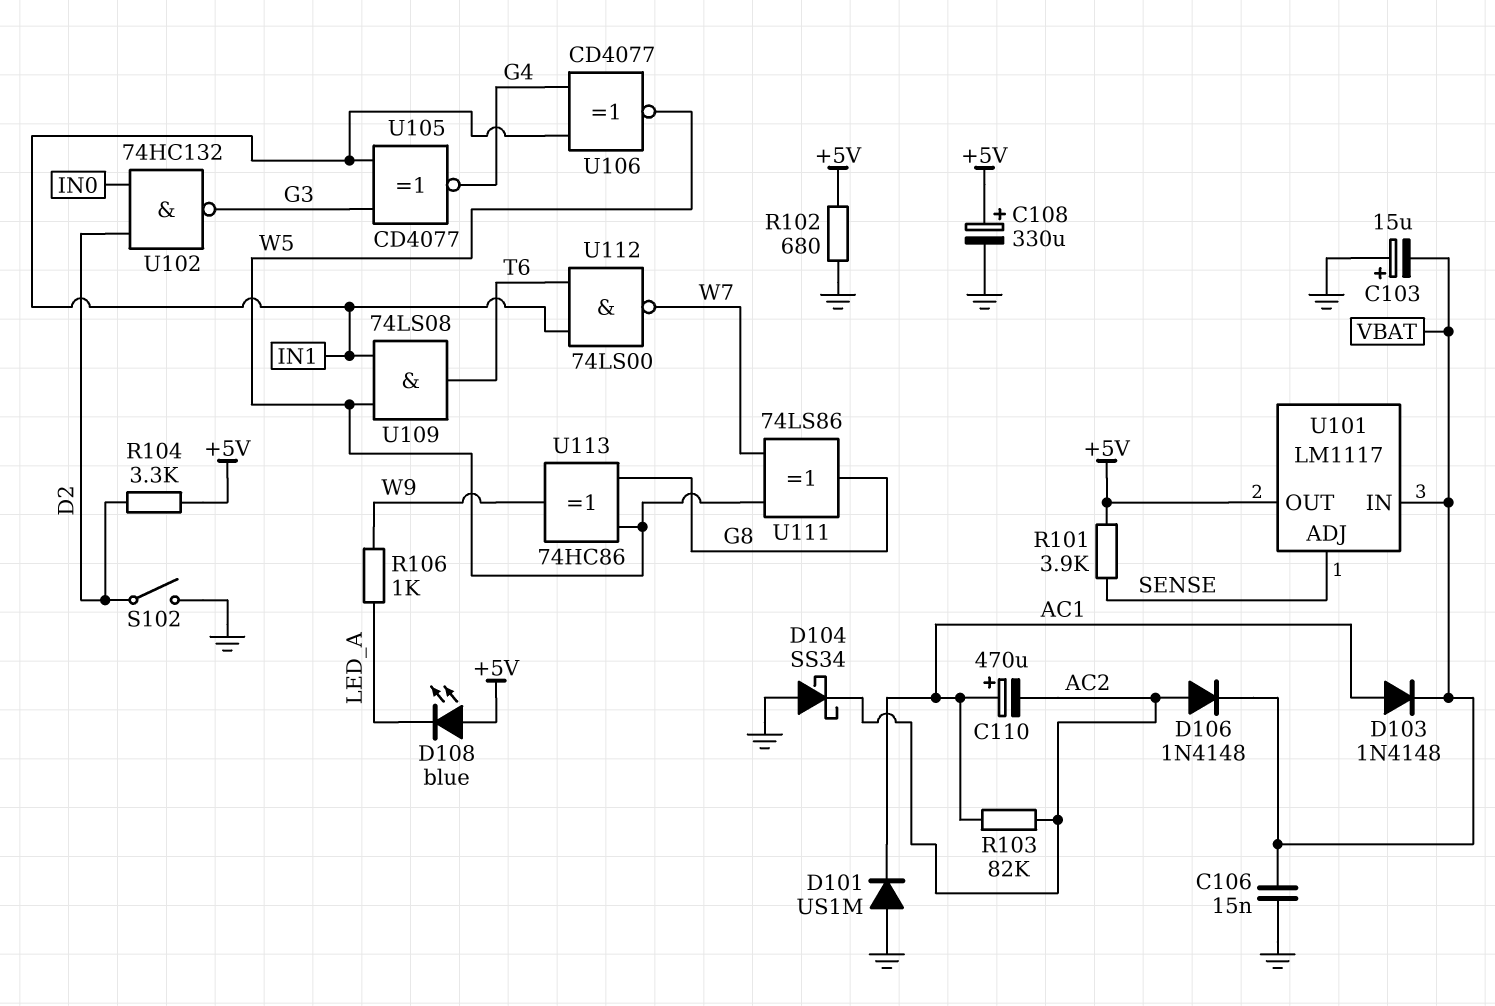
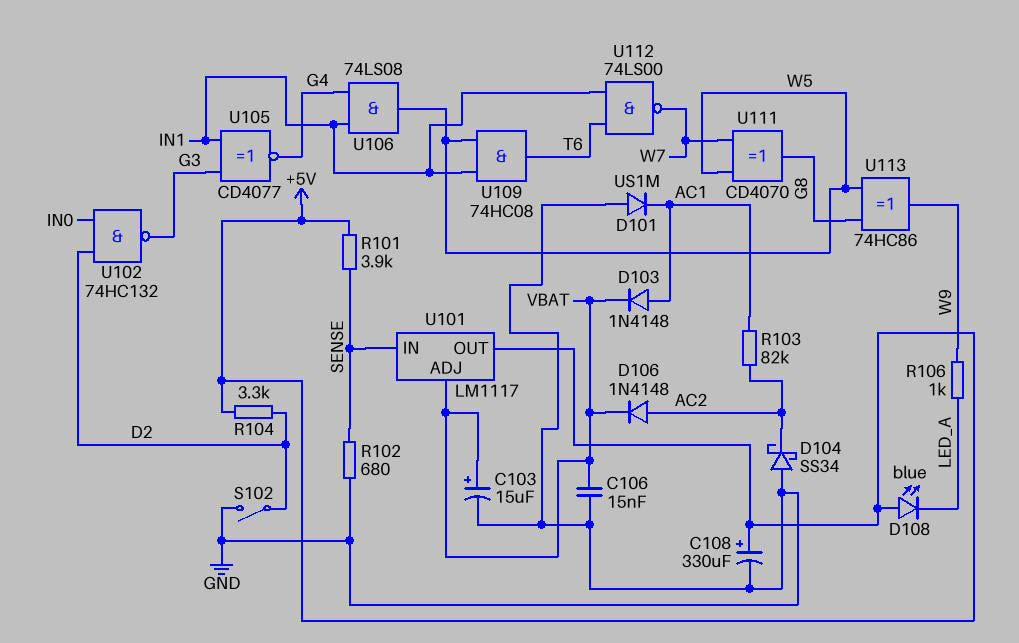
C103: 15uF (plus GND, minus VBAT) -> 15uF (plus VBAT, minus GND)
C110: 470uF (plus AC1, minus AC2) -> none
R102: 680 (+5V, GND) -> 680 (GND, SENSE)
U101 pin ADJ: SENSE -> VBAT
U101 pin IN: VBAT -> SENSE
U106: XNOR CD4077 (in G4, in IN1, out W5) -> AND 74LS08 (in G4, in IN1, out W5)
U109: AND 74LS08 (in IN1, in W5, out T6) -> AND 74HC08 (in IN1, in W5, out T6)
U111: XOR 74LS86 (in W5, in W7, out G8) -> XOR CD4070 (in W5, in W7, out G8)

